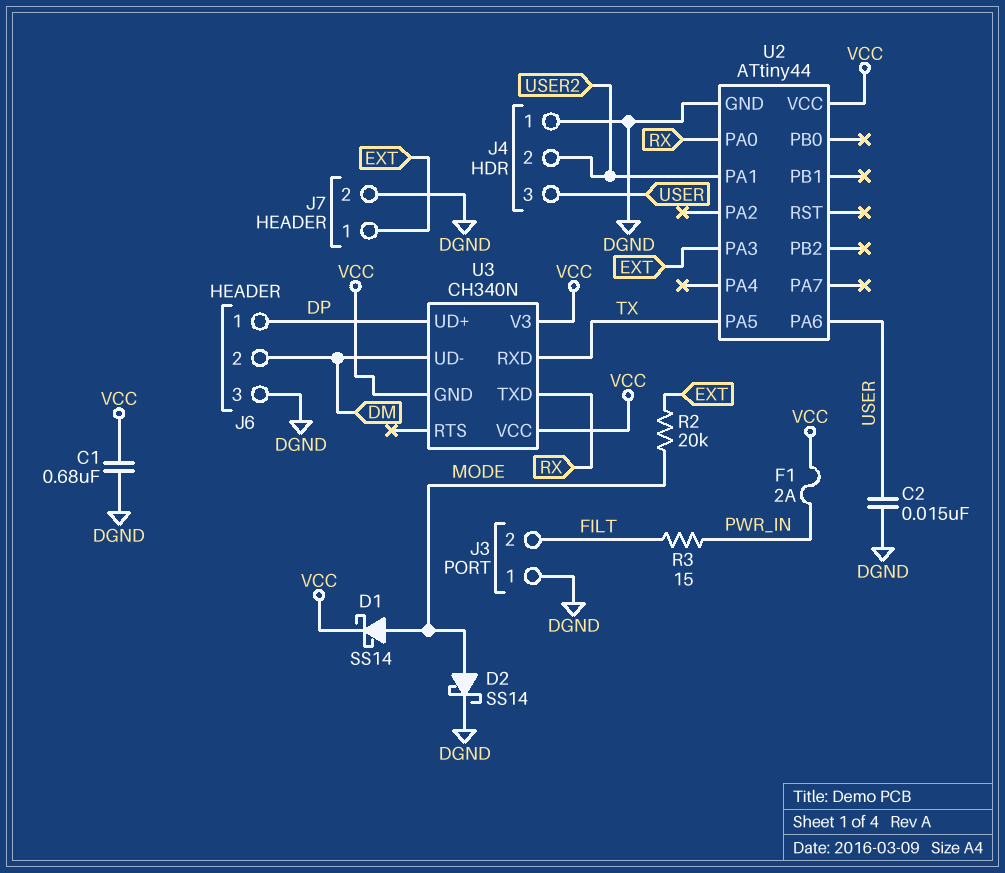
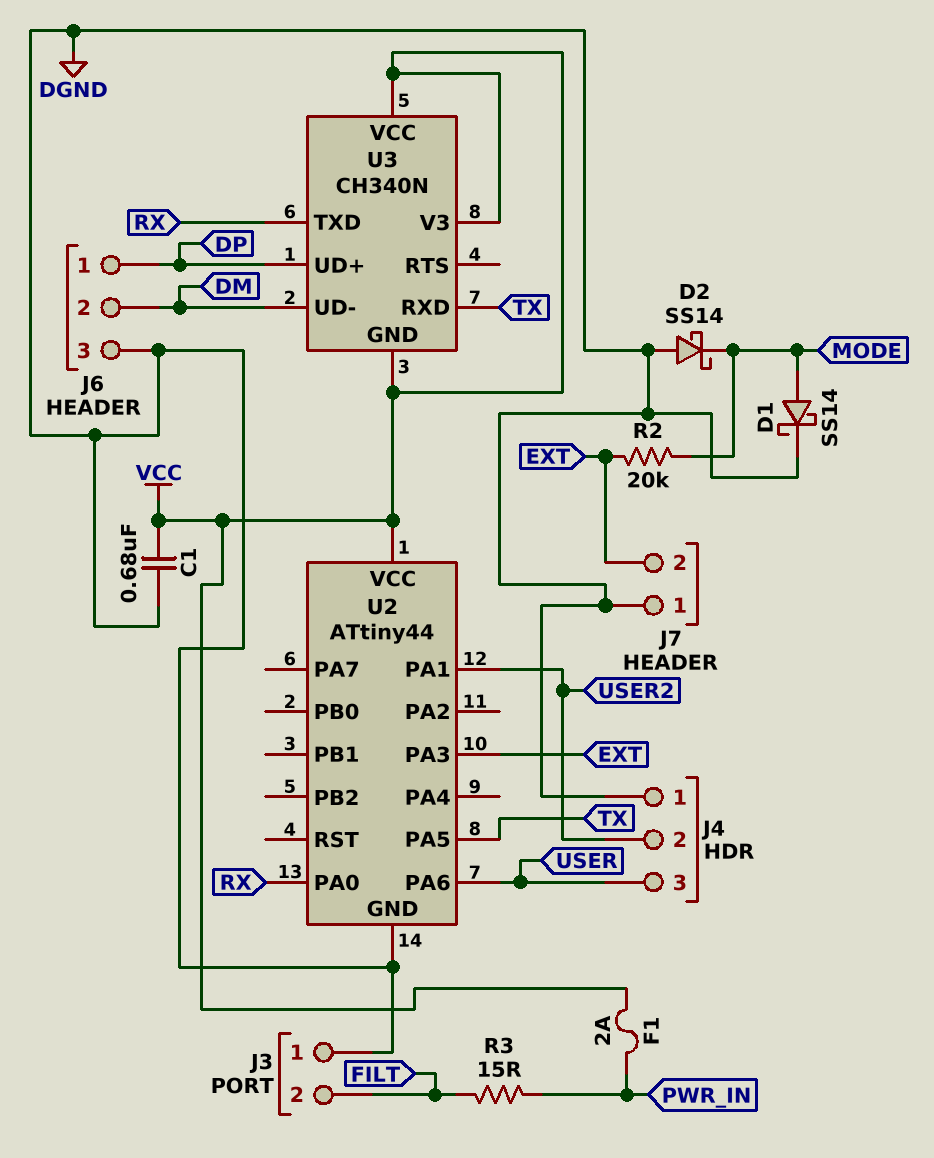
C2: 15nF (DGND, USER) -> none
D1: schottky SS14 (A MODE, K VCC) -> schottky SS14 (A MODE, K DGND)
D2: schottky SS14 (A MODE, K DGND) -> schottky SS14 (A DGND, K MODE)
J7 pin 1: EXT -> DGND
J7 pin 2: DGND -> EXT

